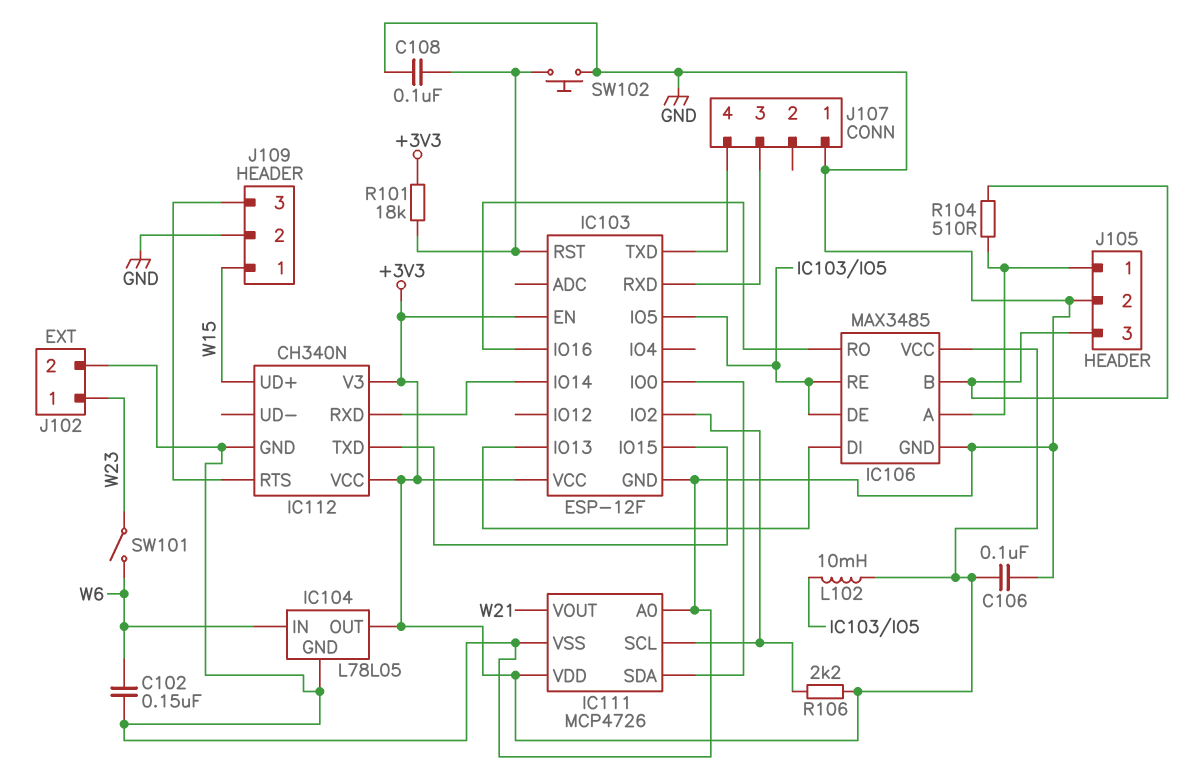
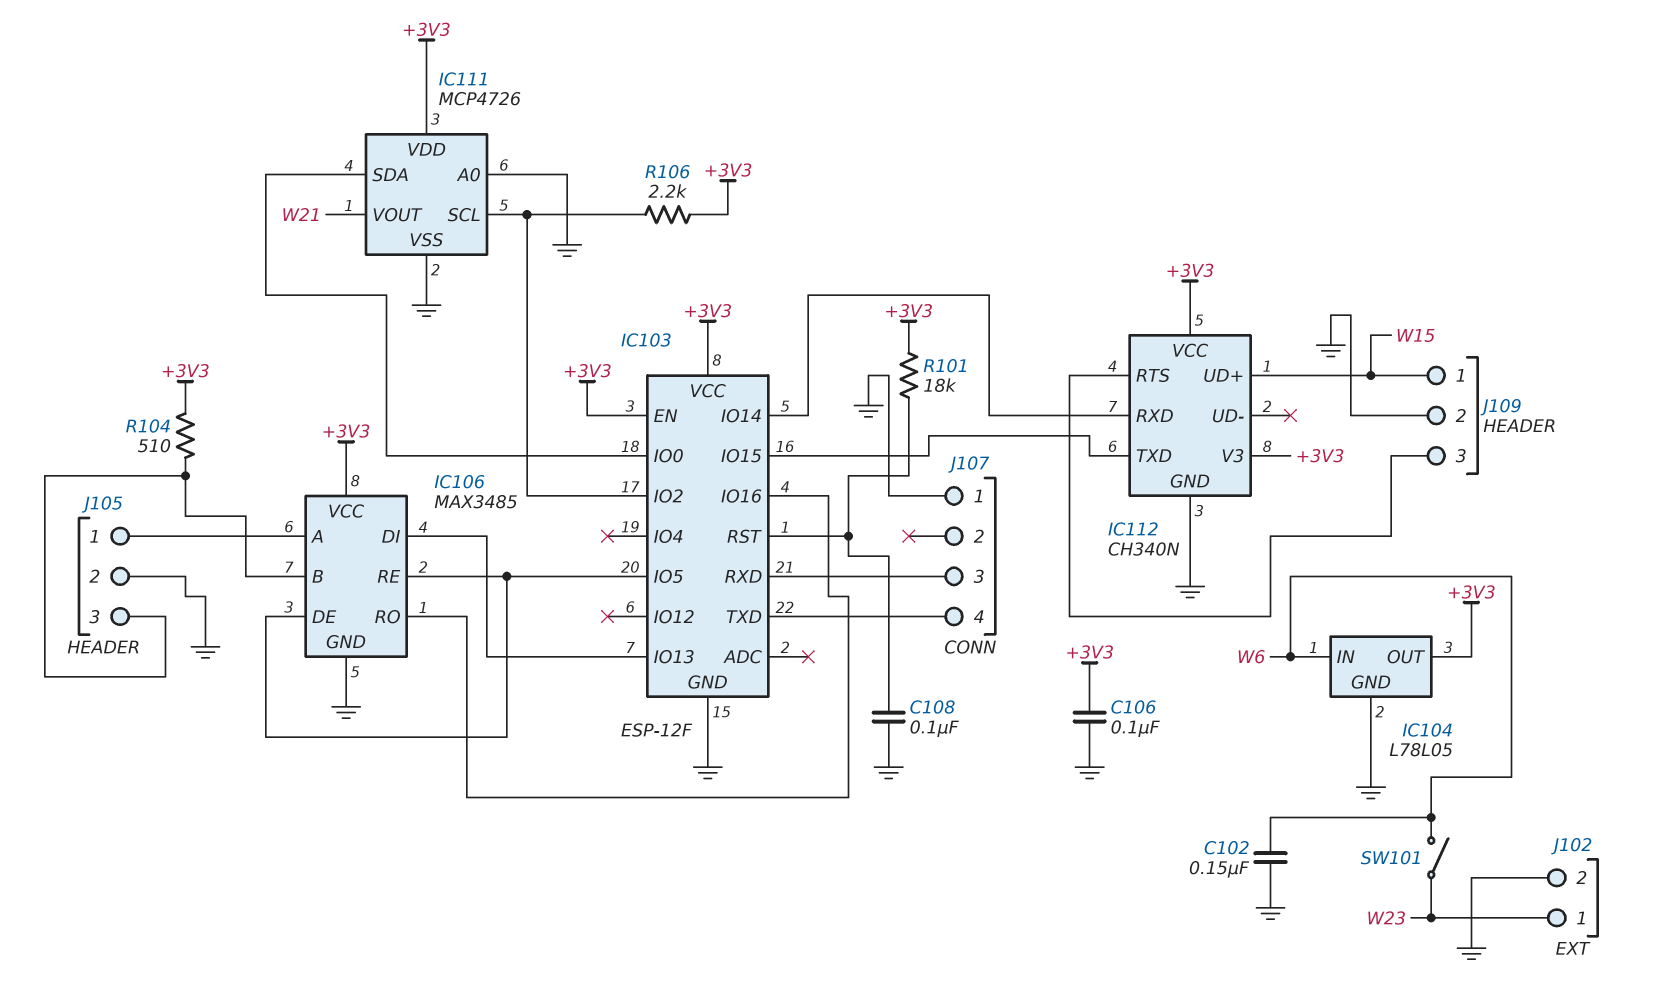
L102: 10mH (+3V3, IC103/IO5) -> none
R104: 510 (IC106/A, IC106/B) -> 510 (+3V3, IC106/B)
SW102: button (GND, IC103/RST) -> none

